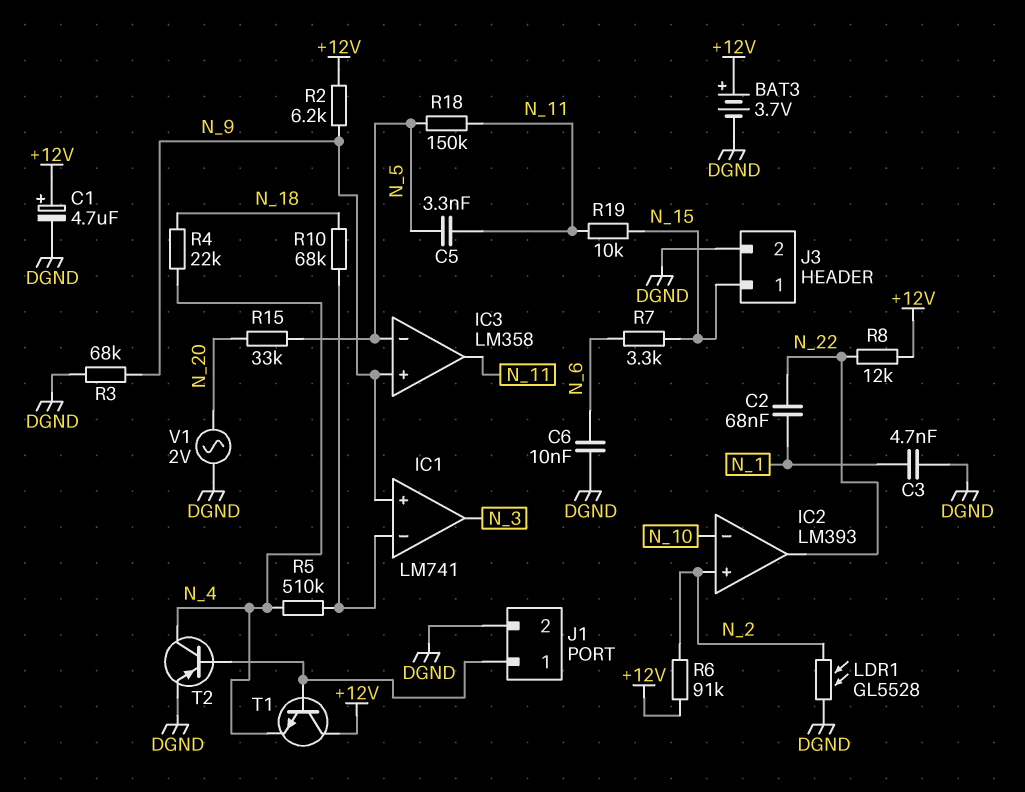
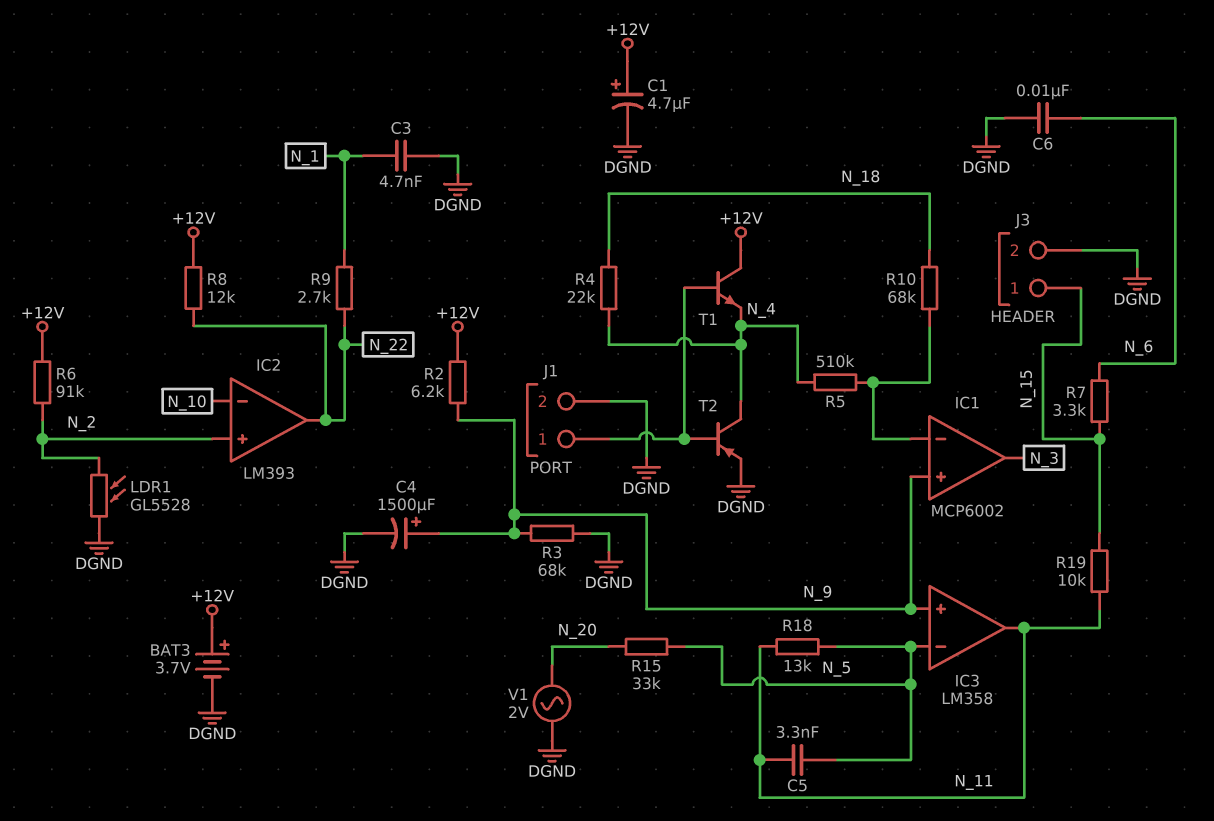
C2: 68nF (N_1, N_22) -> none
C4: none -> 1500uF (plus N_9, minus DGND)
IC1: LM741 -> MCP6002
R9: none -> 2.7k (N_1, N_22)
R18: 150k (N_5, N_11) -> 13k (N_5, N_11)

